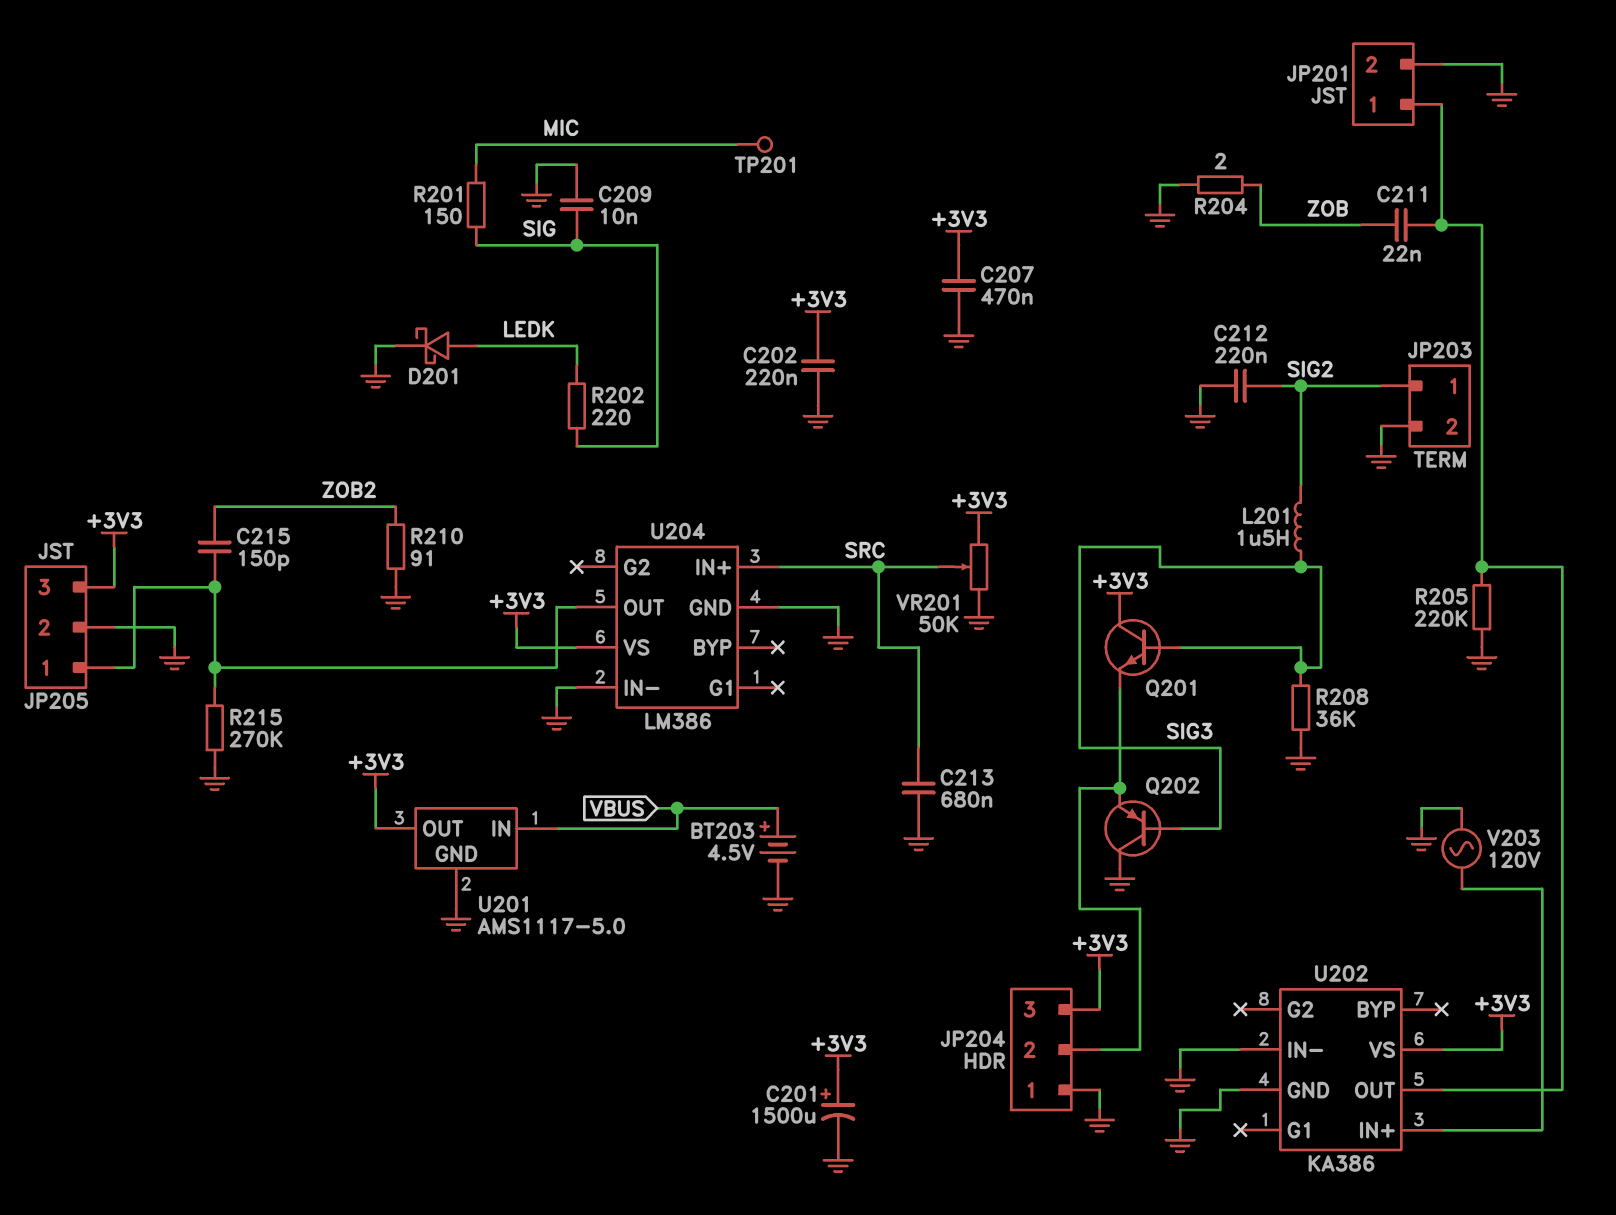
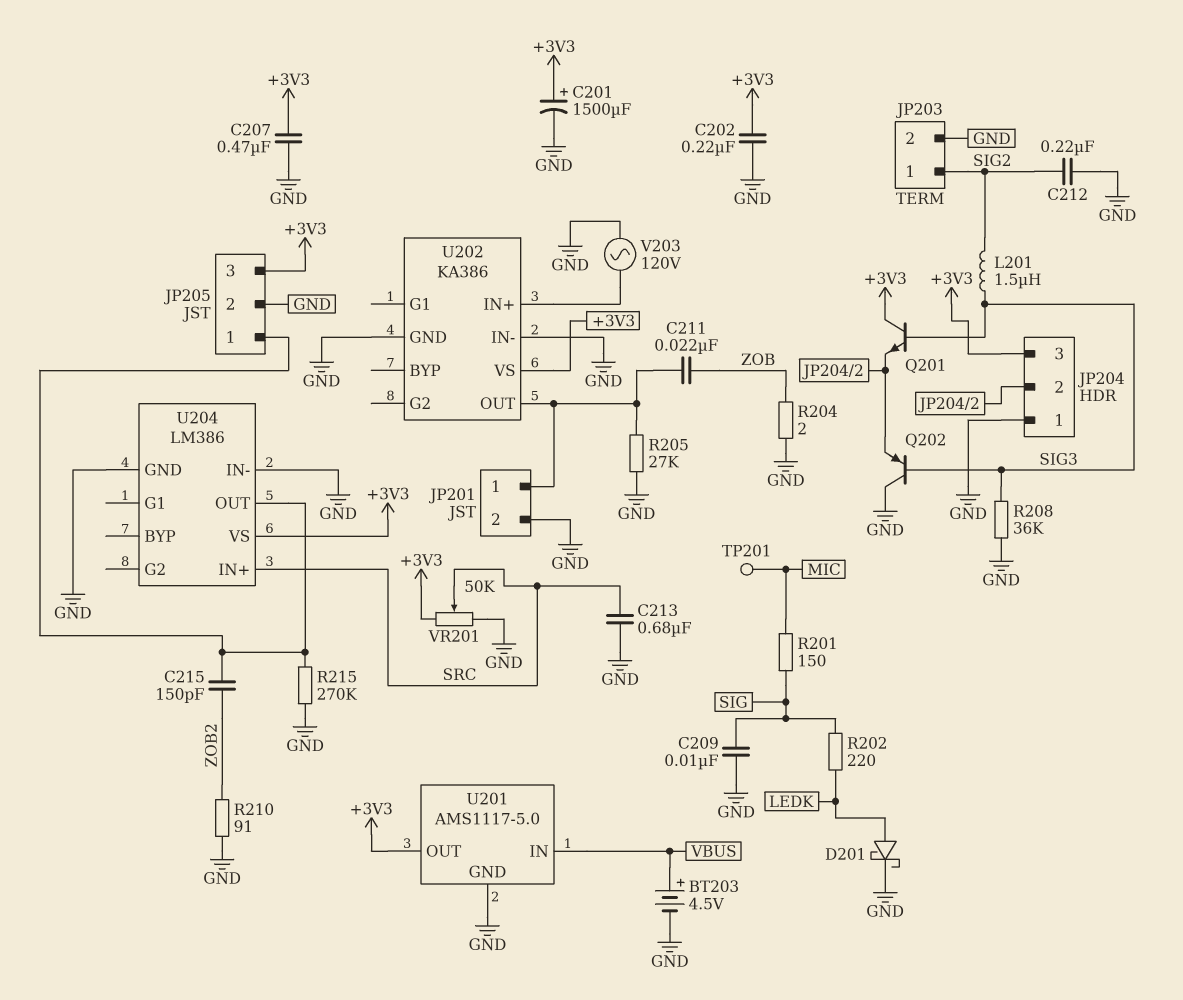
R205: 220k (GND, JP201/1) -> 27k (GND, JP201/1)

